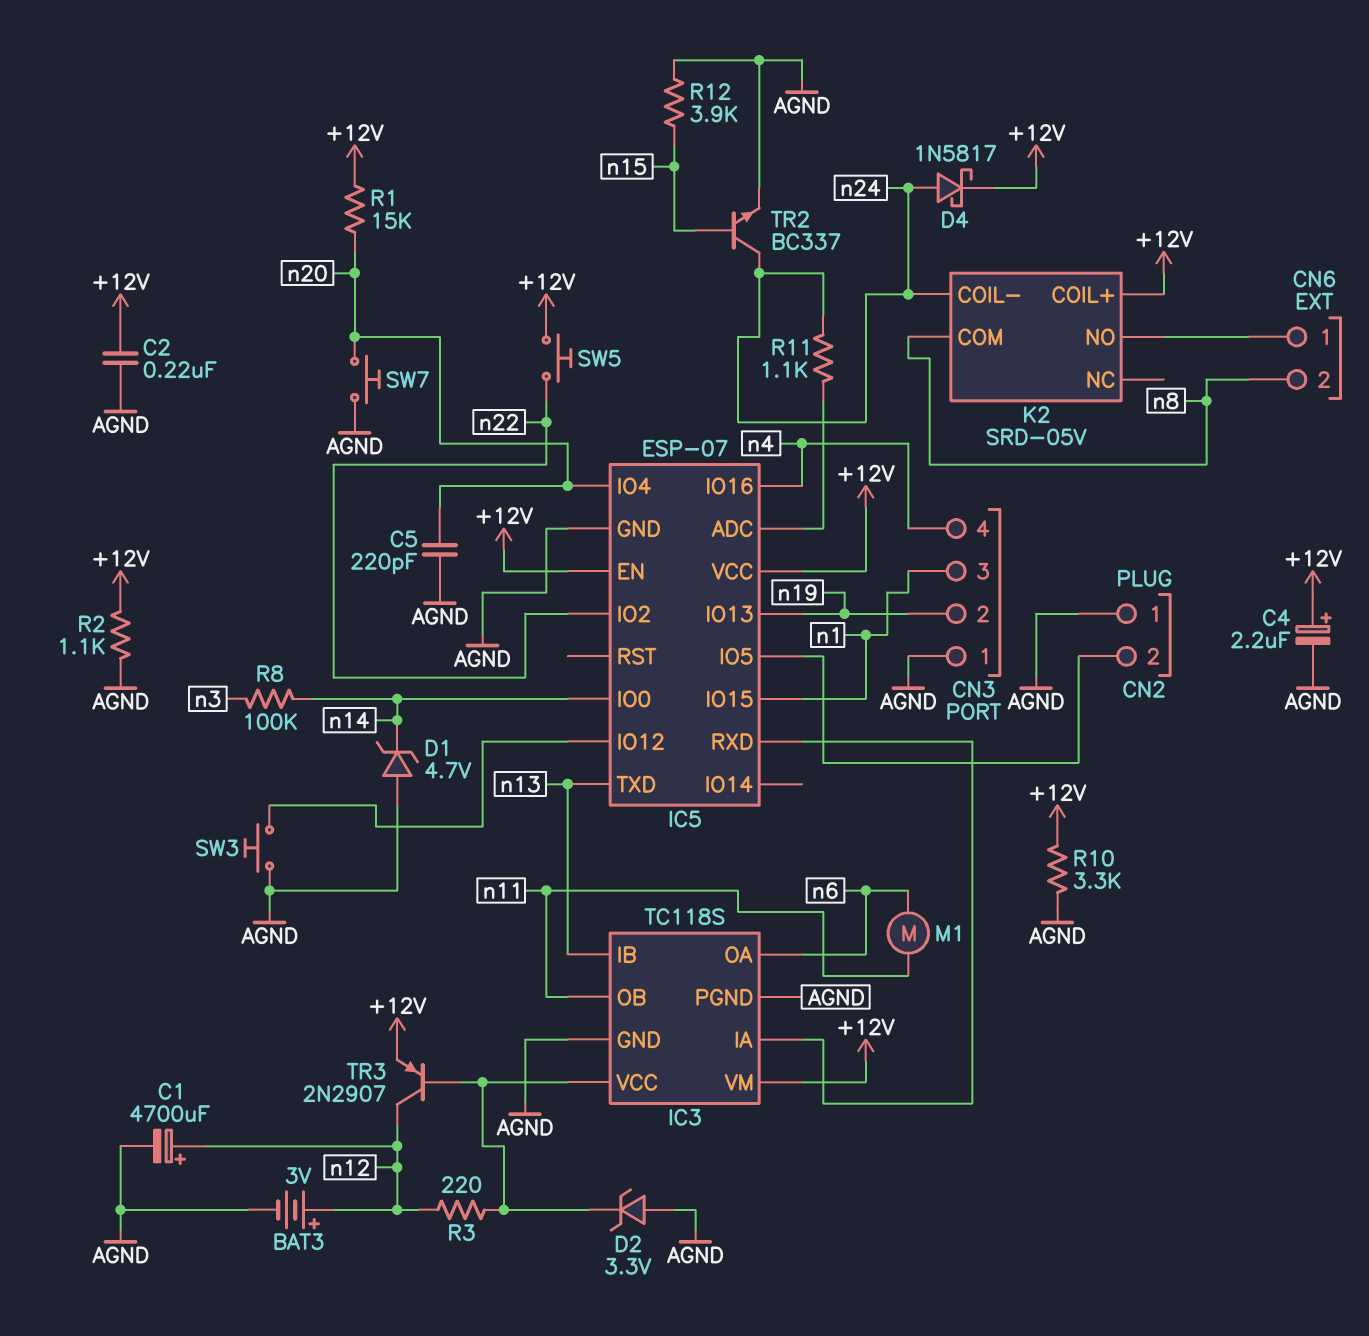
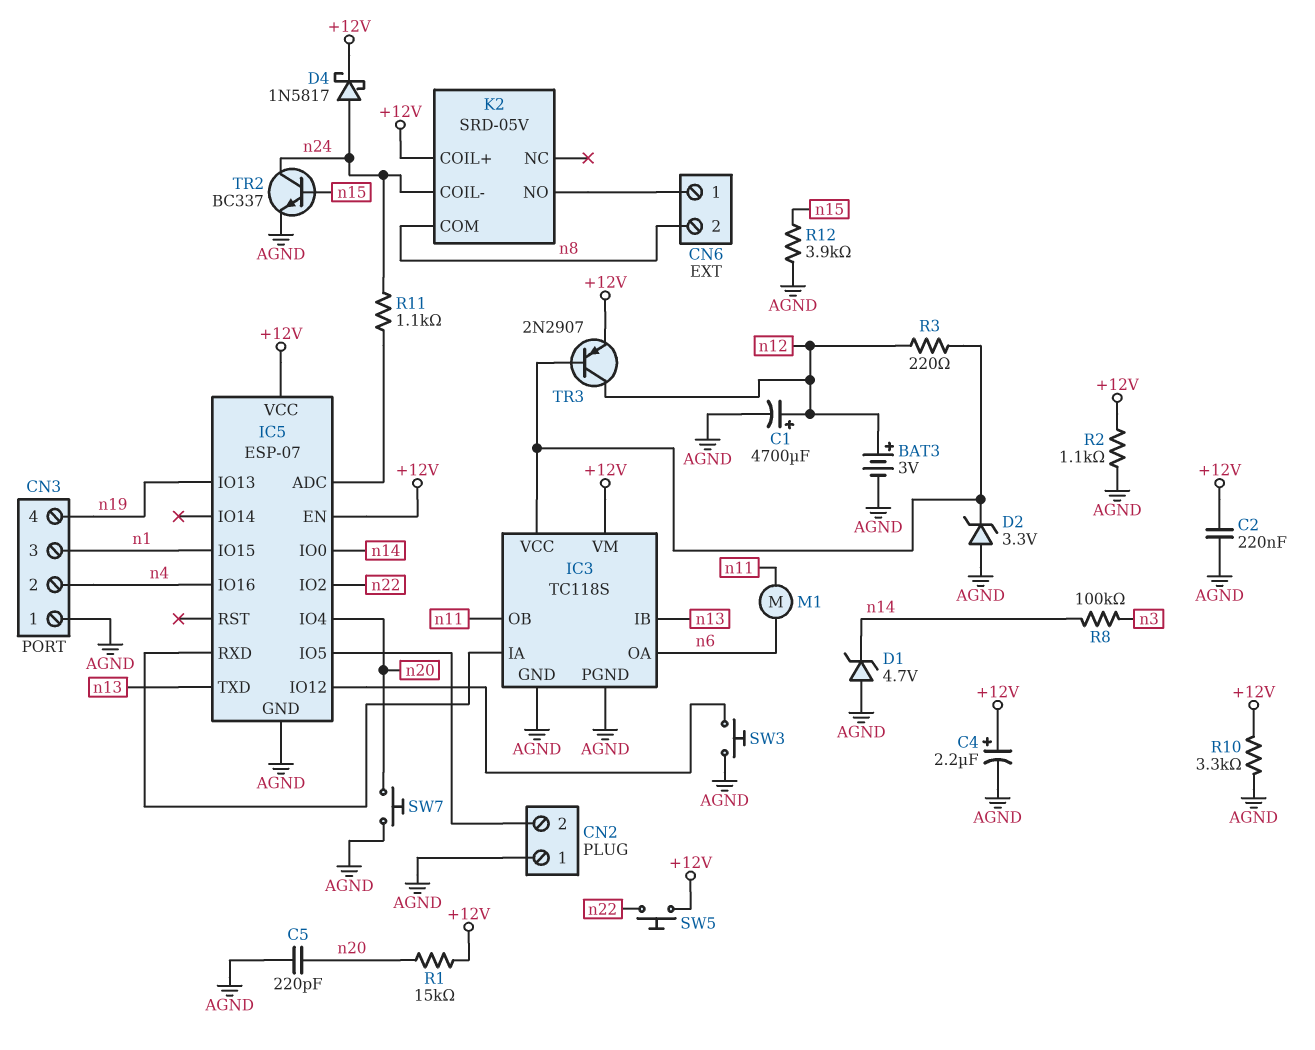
CN3 pin 2: n19 -> n4
CN3 pin 4: n4 -> n19

